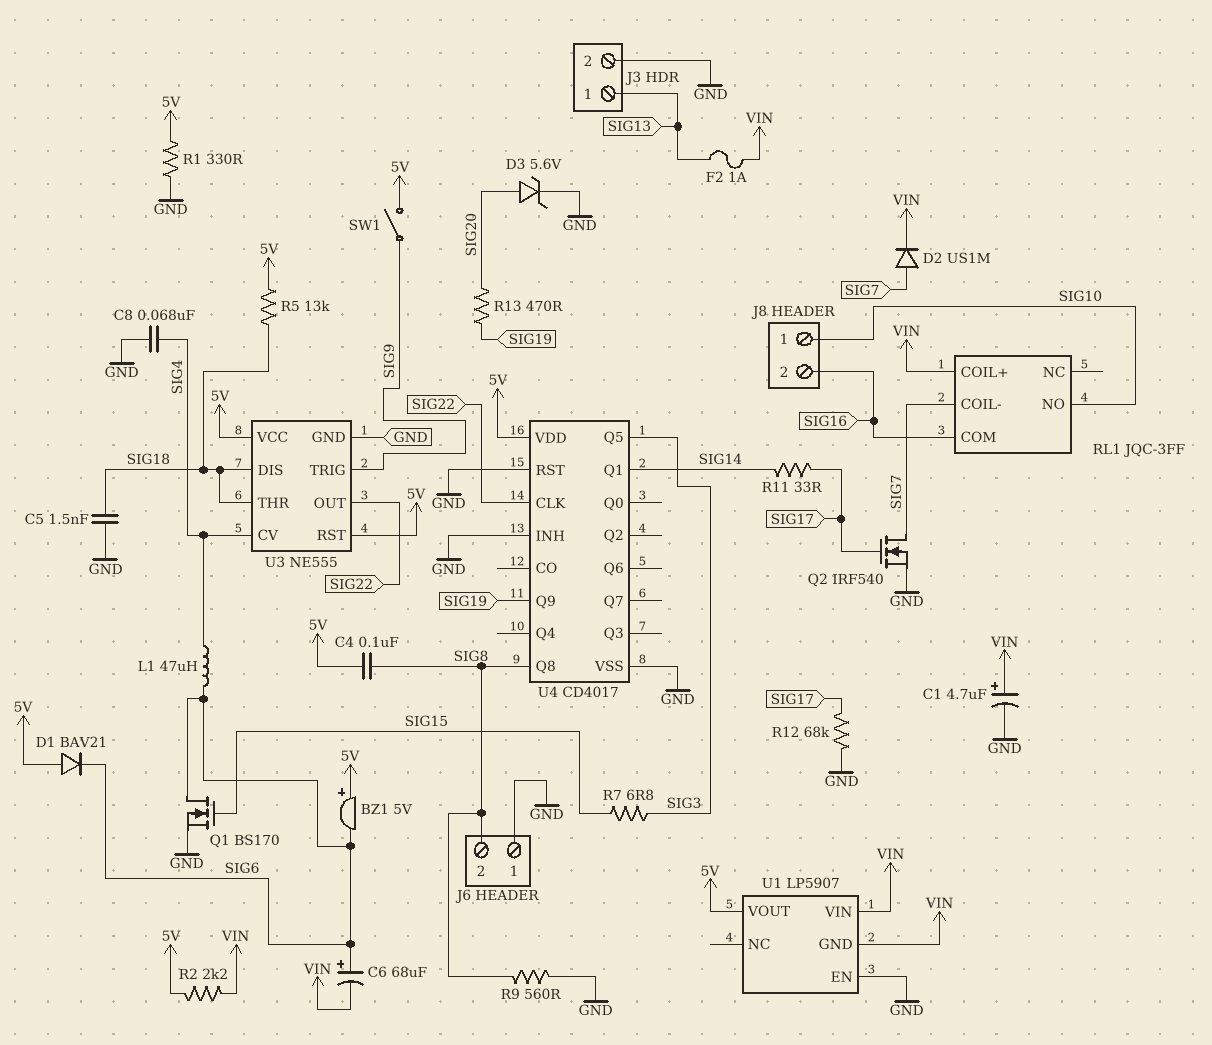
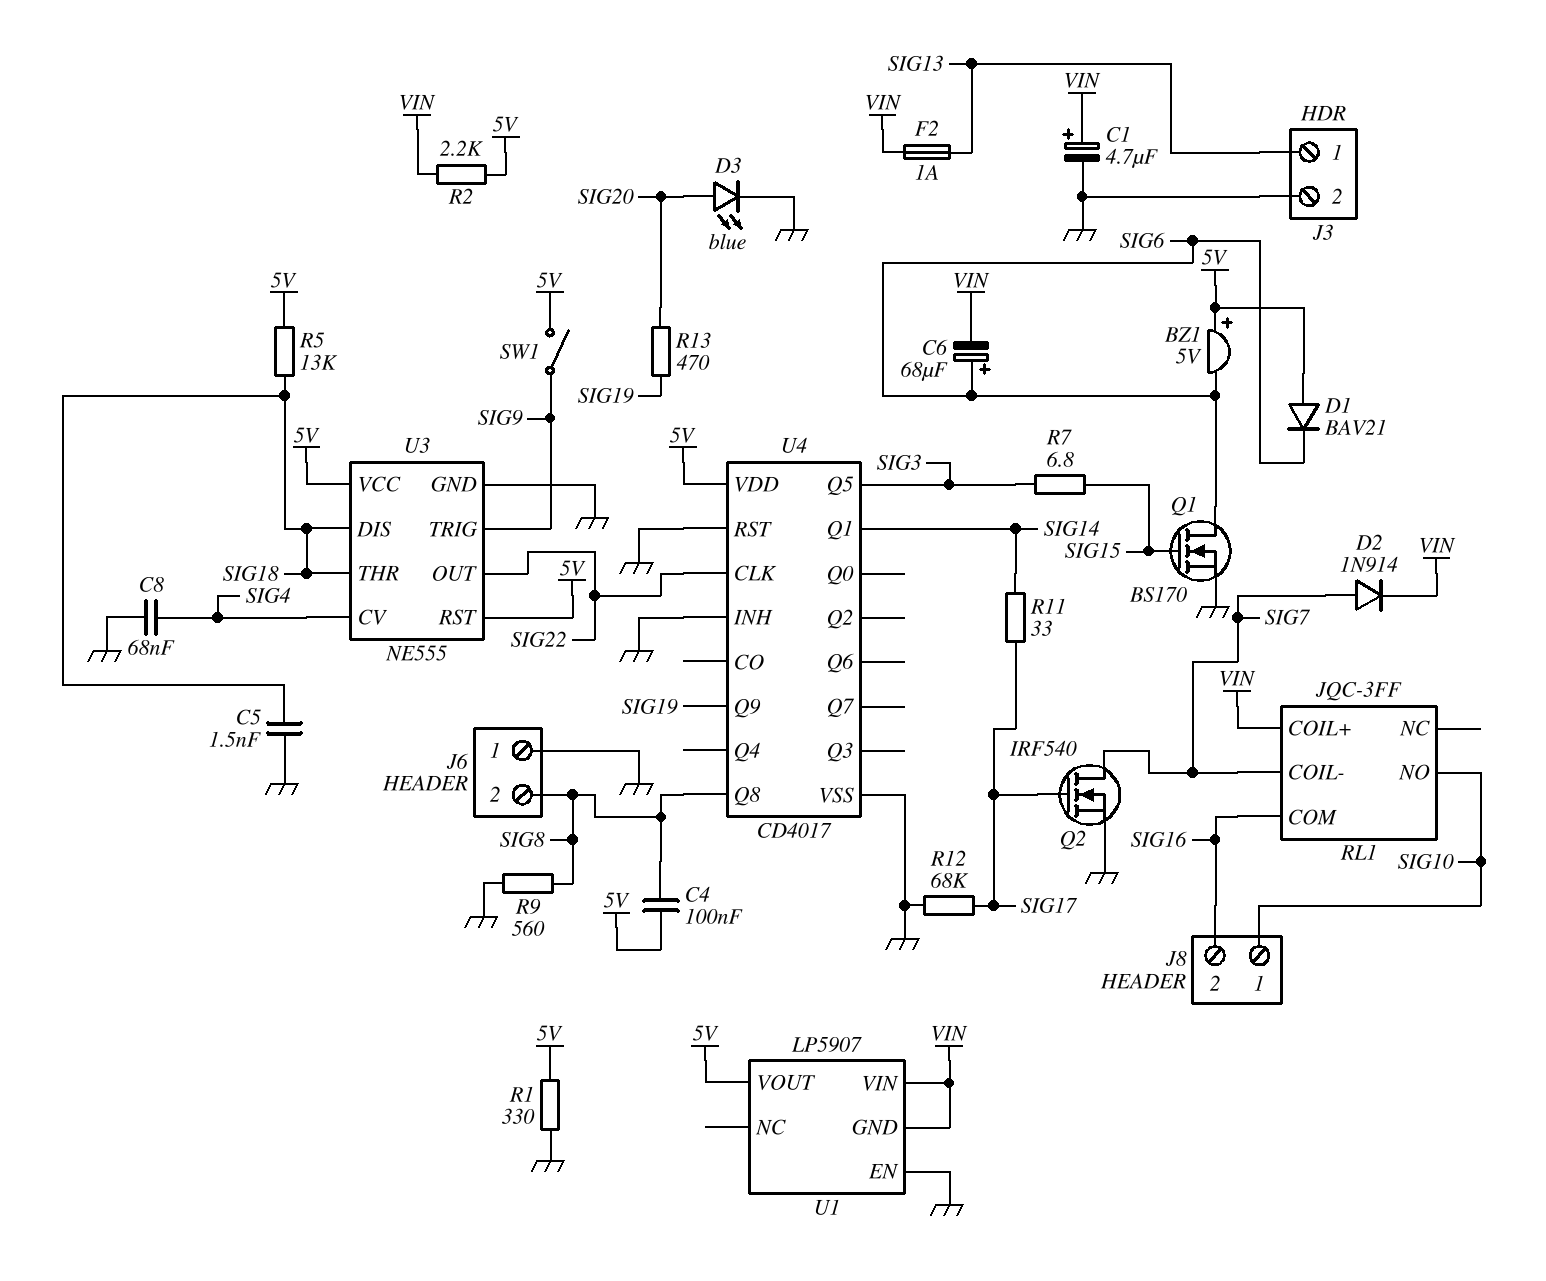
D2: diode US1M (A SIG7, K VIN) -> diode 1N914 (A SIG7, K VIN)
D3: zener 5.6V (A SIG20, K GND) -> LED blue (A SIG20, K GND)
L1: 47uH (SIG4, SIG6) -> none

